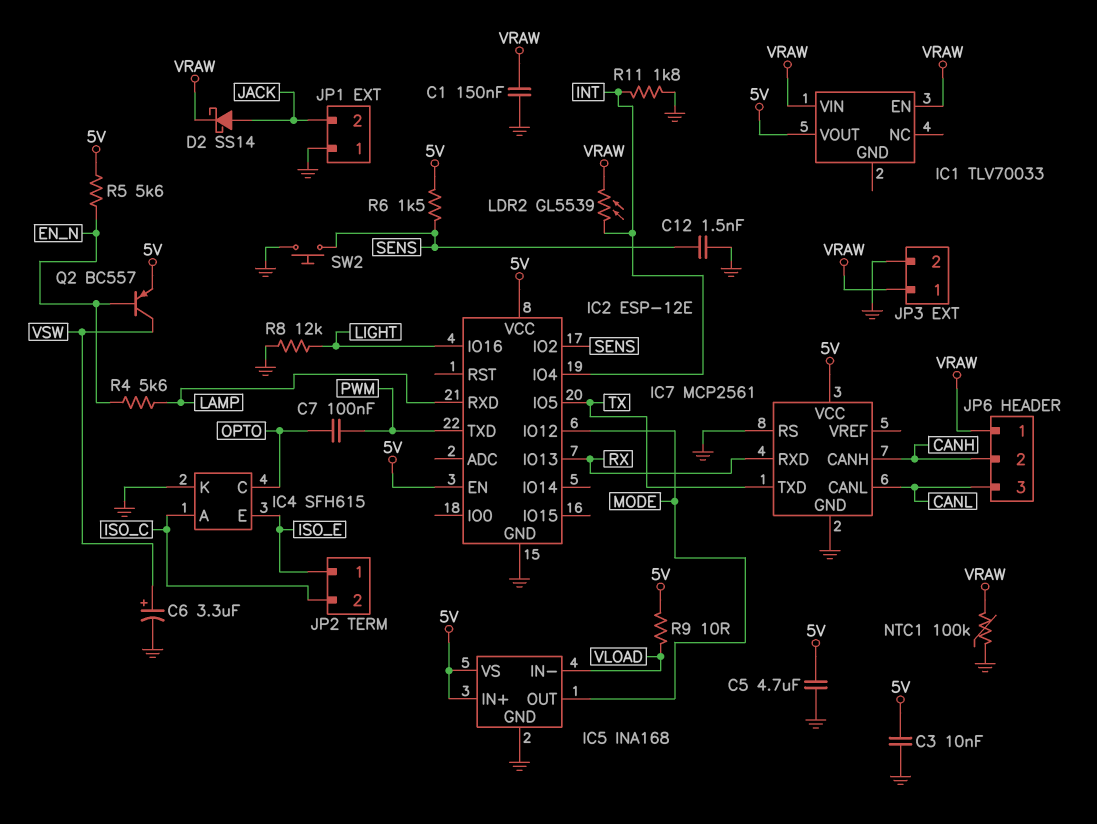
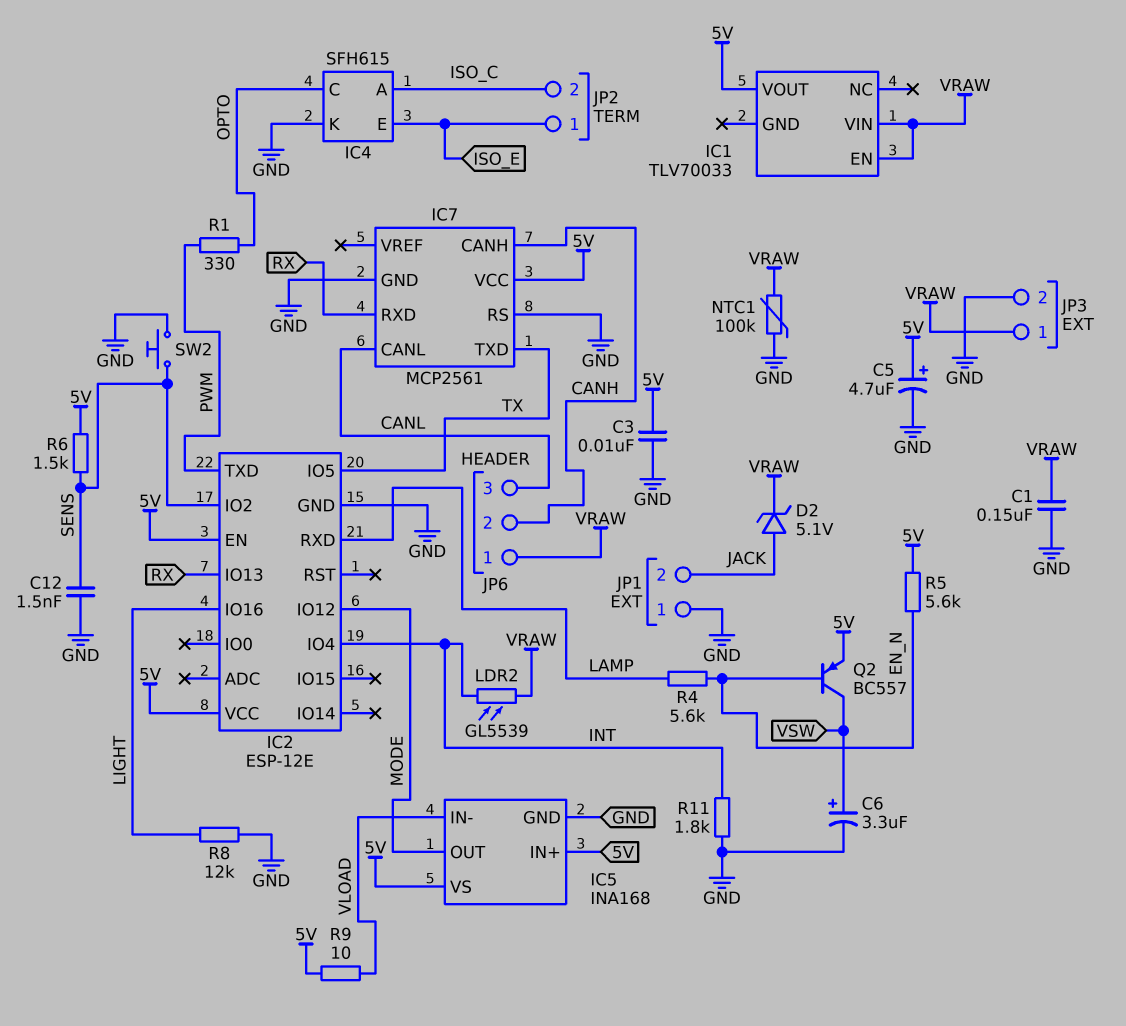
C5: 4.7uF (5V, GND) -> 4.7uF (plus 5V, minus GND)
C7: 100nF (OPTO, PWM) -> none
D2: schottky SS14 (A JACK, K VRAW) -> zener 5.1V (A JACK, K VRAW)
R1: none -> 330 (OPTO, PWM)

